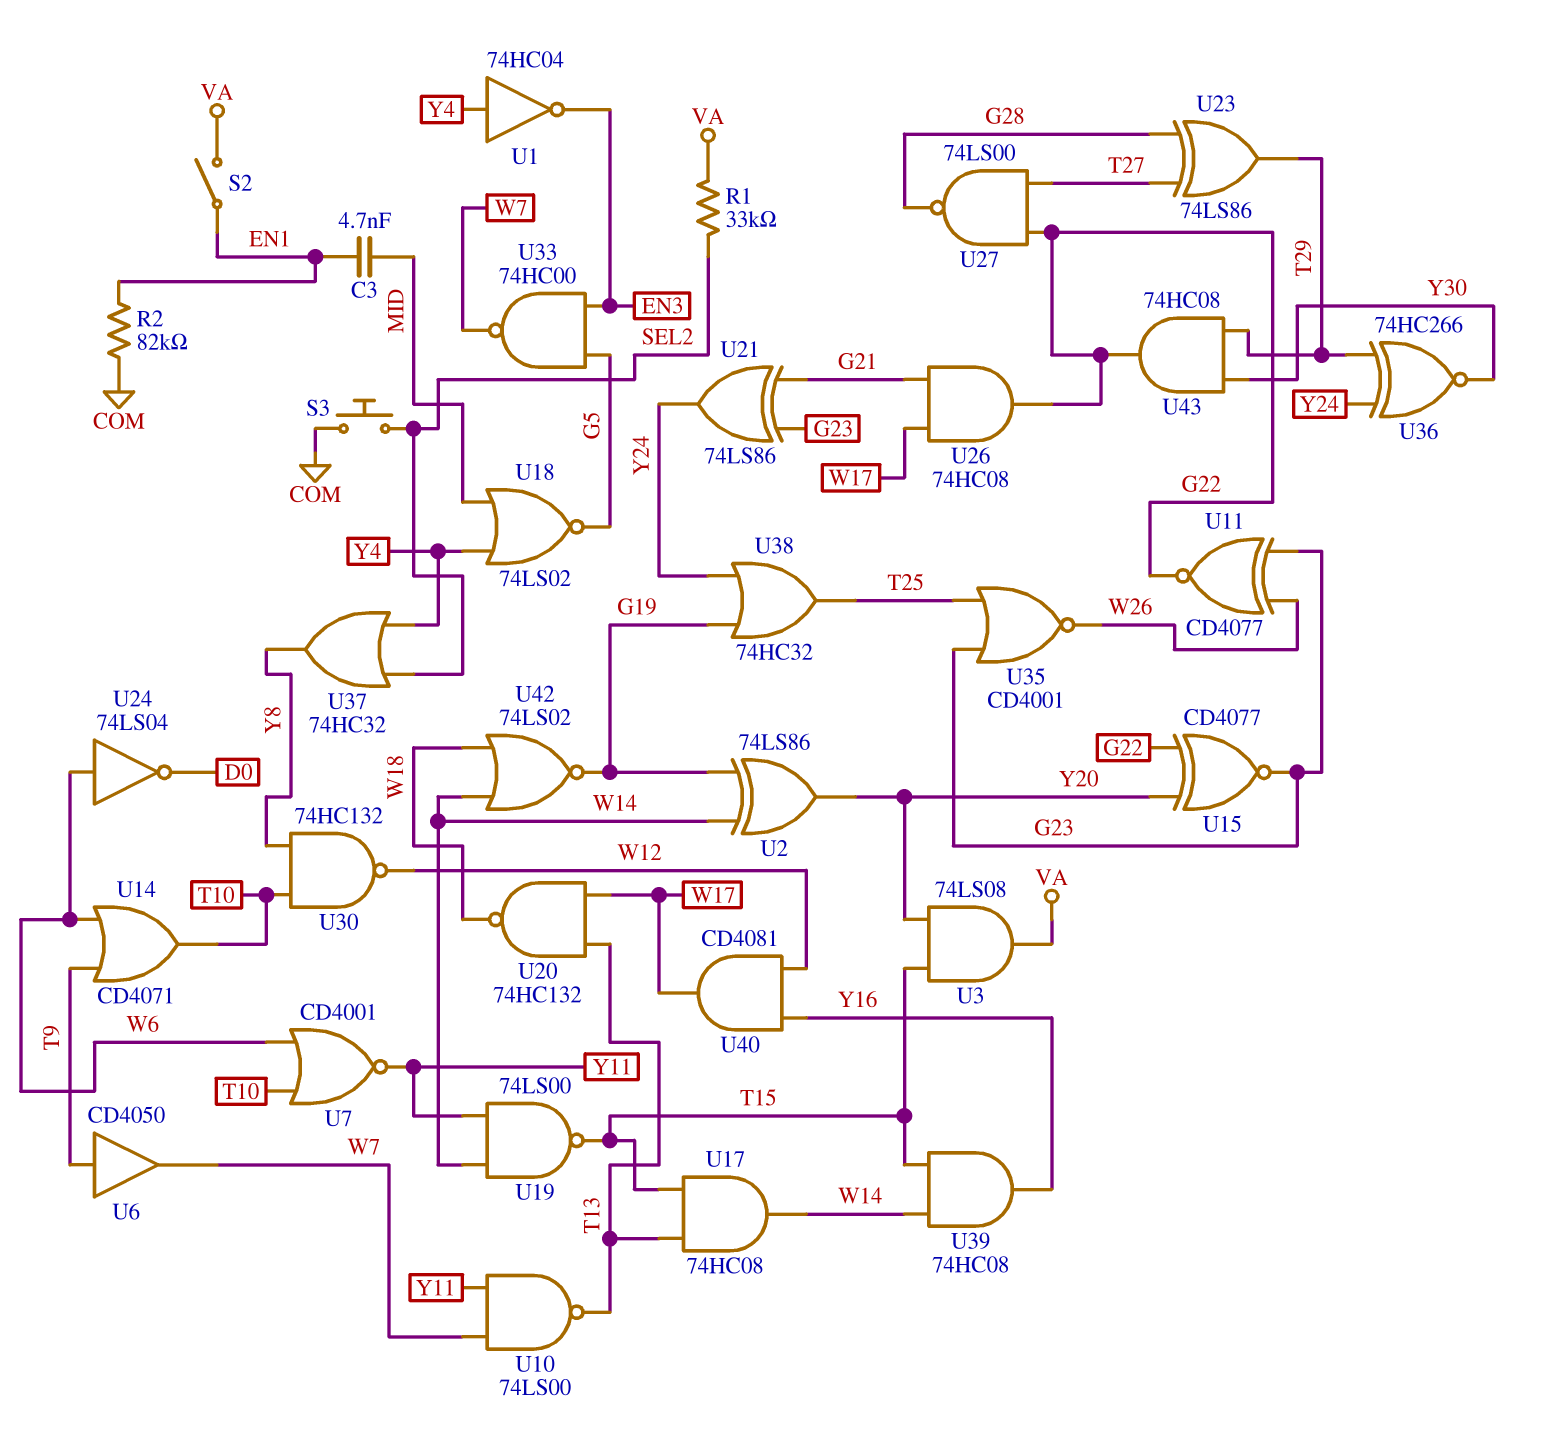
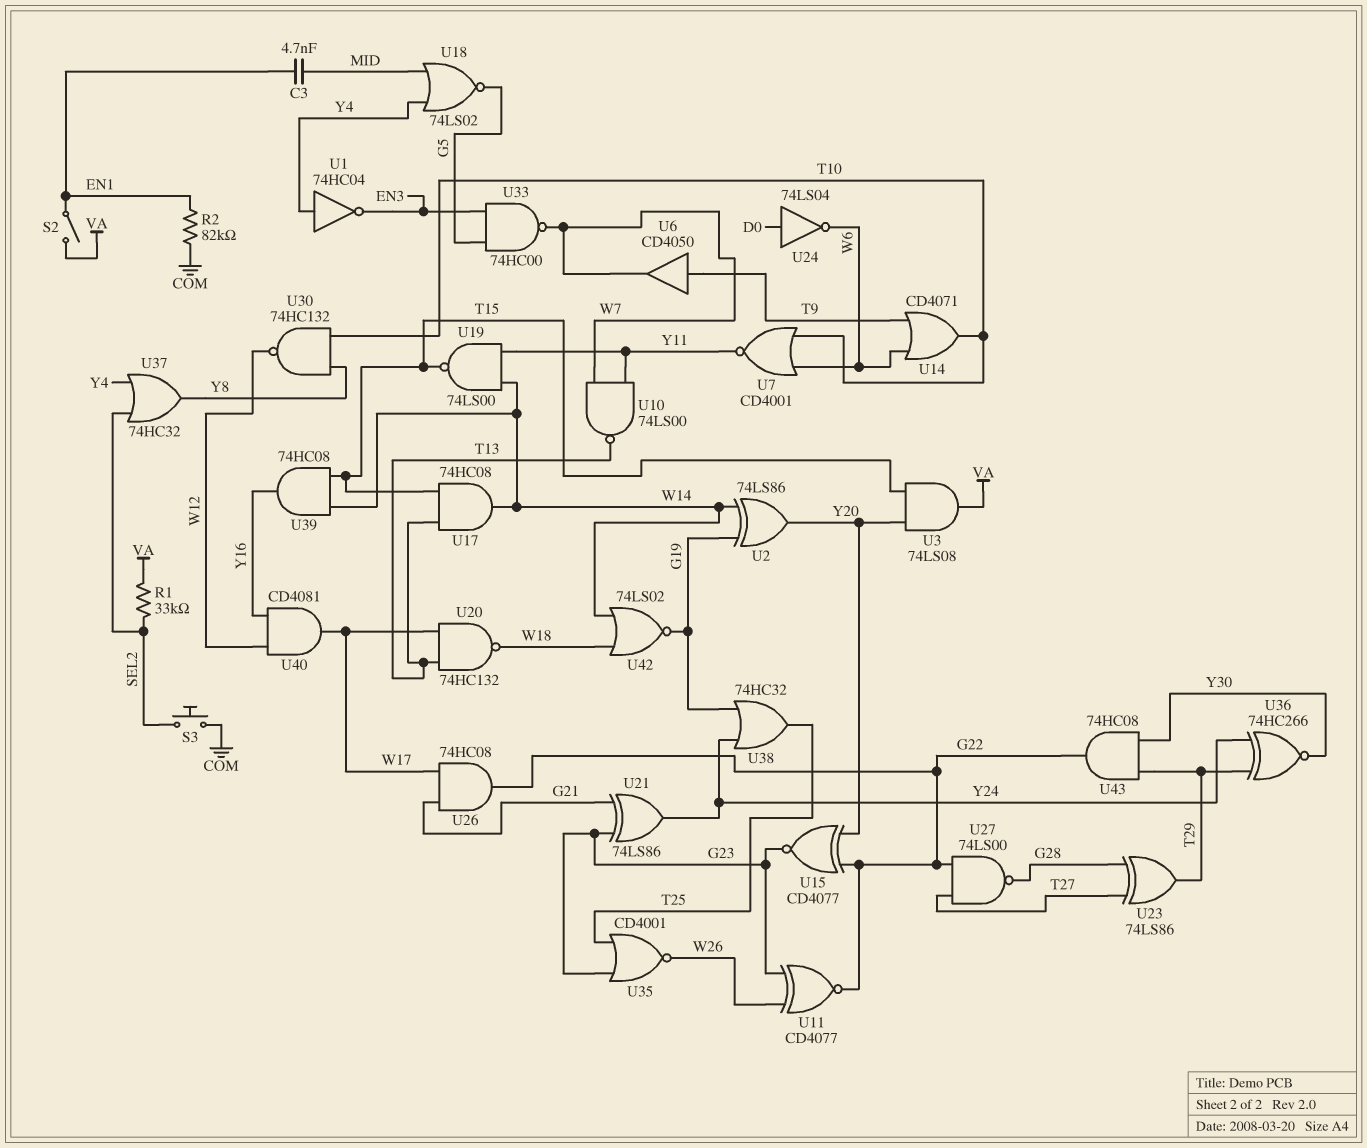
U24: NOT 74LS04 (in W6, out D0) -> NOT 74LS04 (in D0, out W6)

